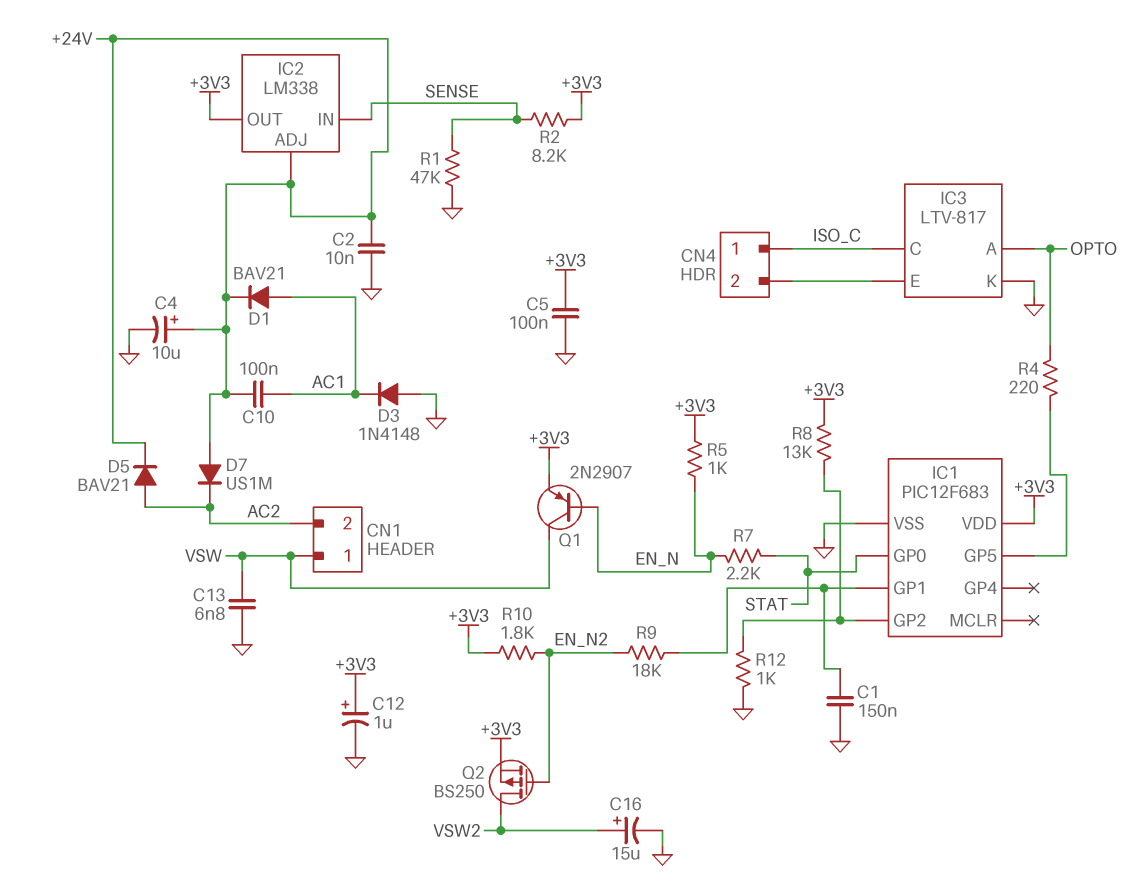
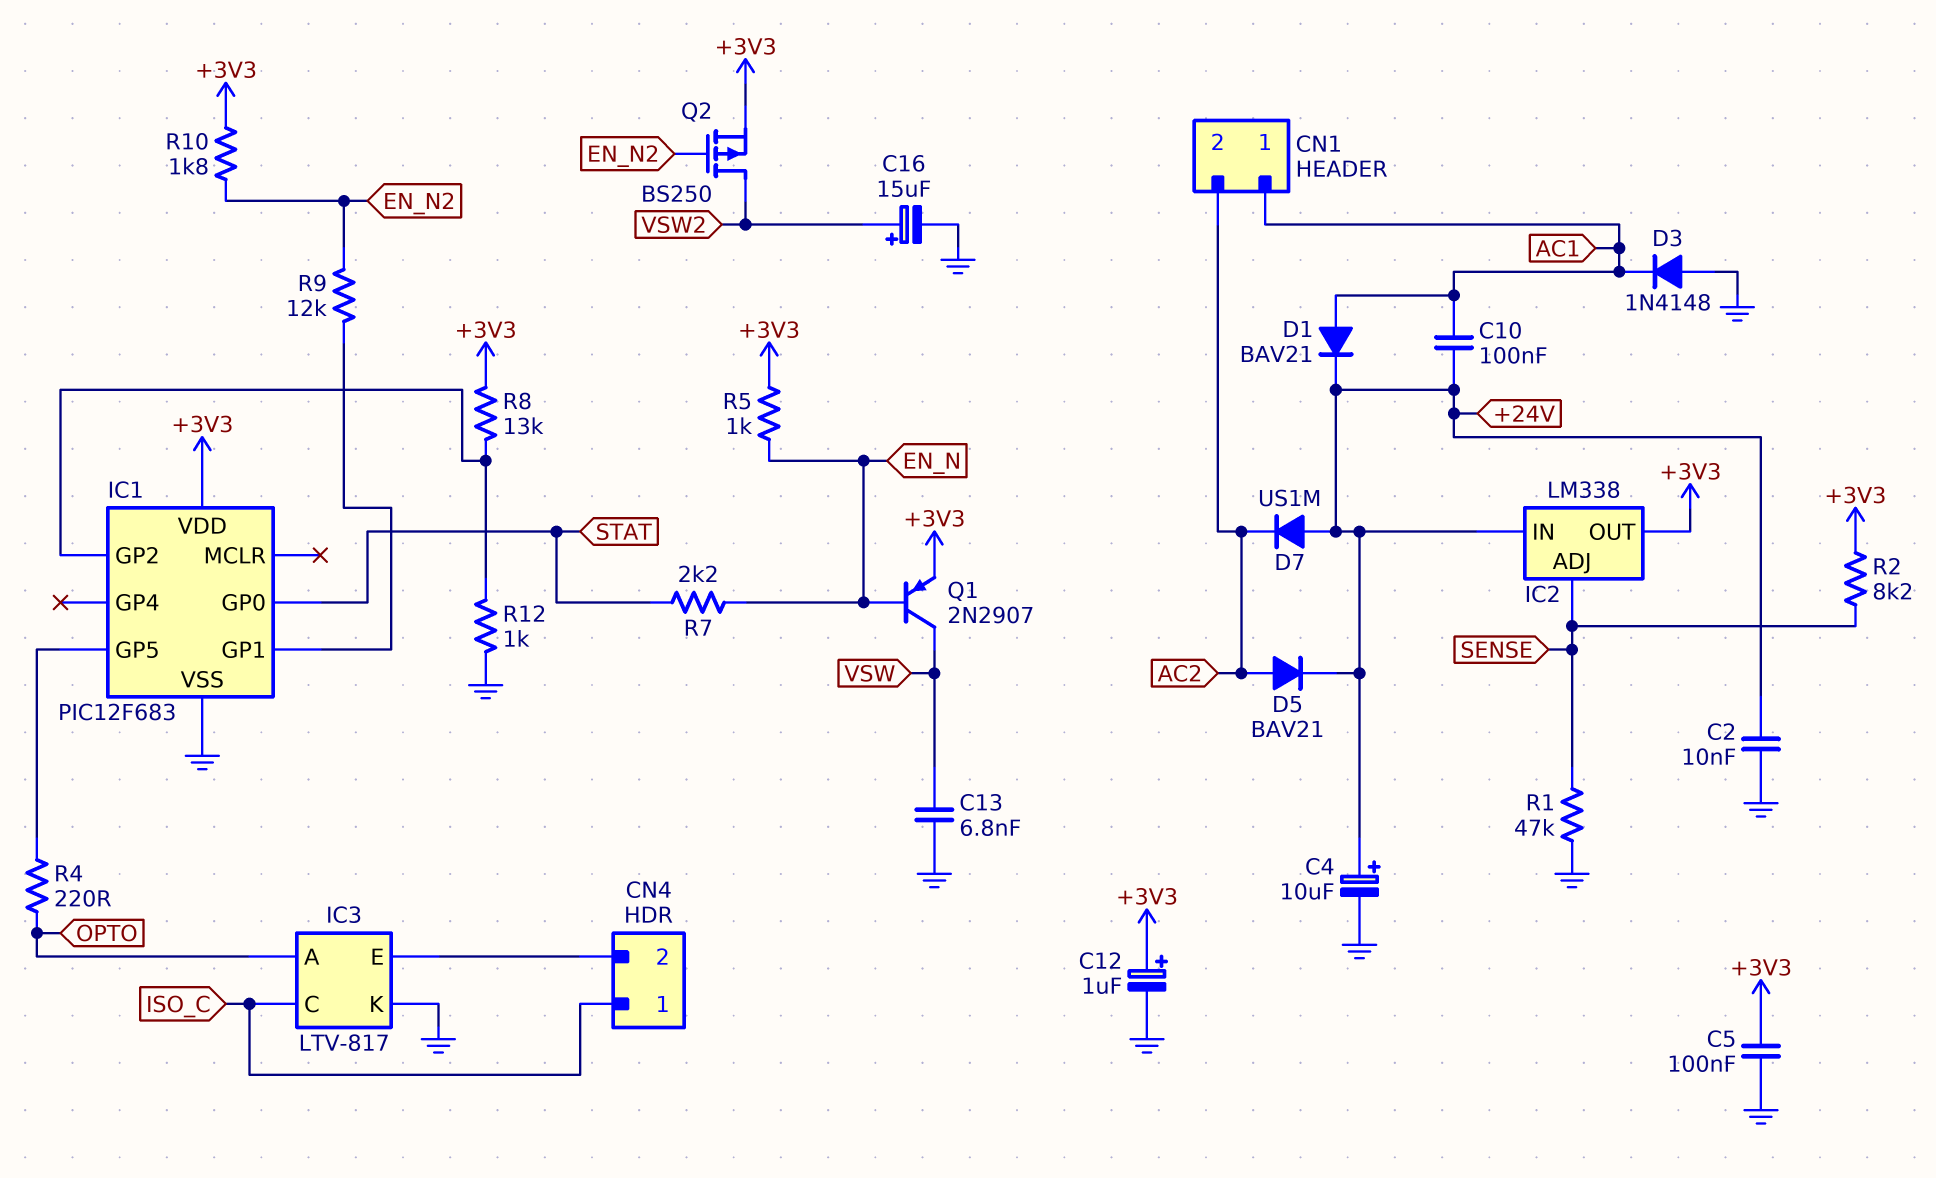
C1: 150nF (GND, IC1/GP1) -> none
CN1 pin 1: VSW -> AC1
IC2 pin ADJ: +24V -> SENSE
IC2 pin IN: SENSE -> +24V
R9: 18k (EN_N2, IC1/GP1) -> 12k (EN_N2, IC1/GP1)

